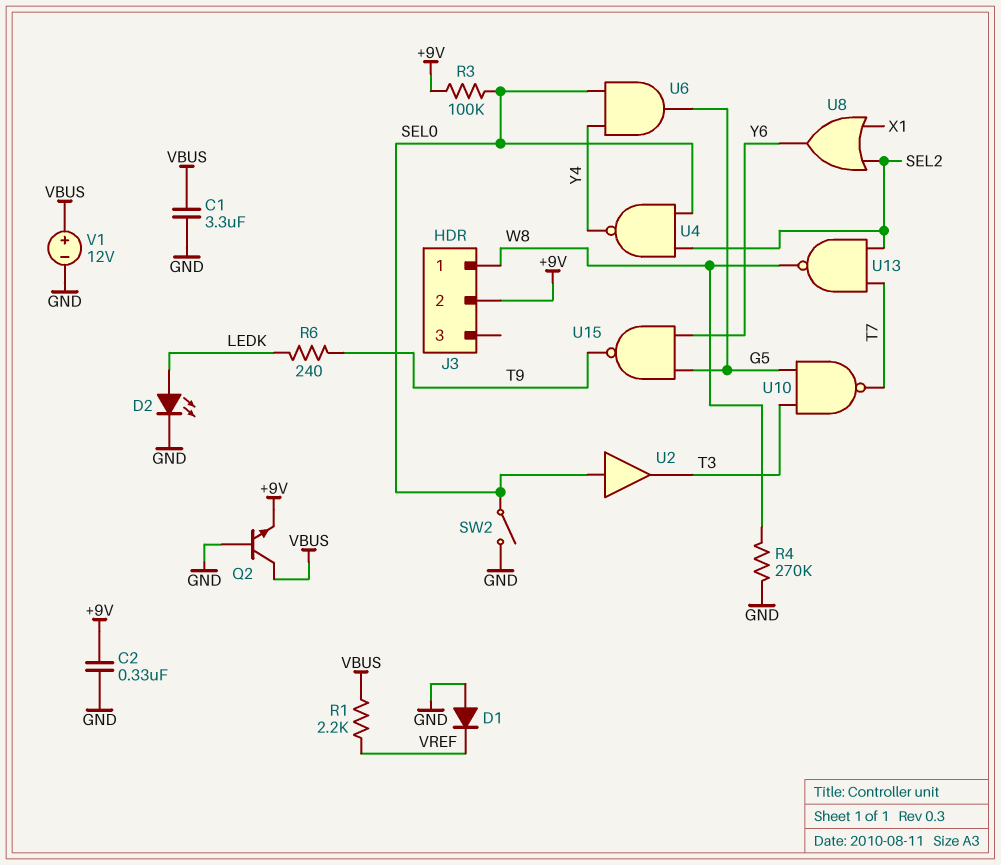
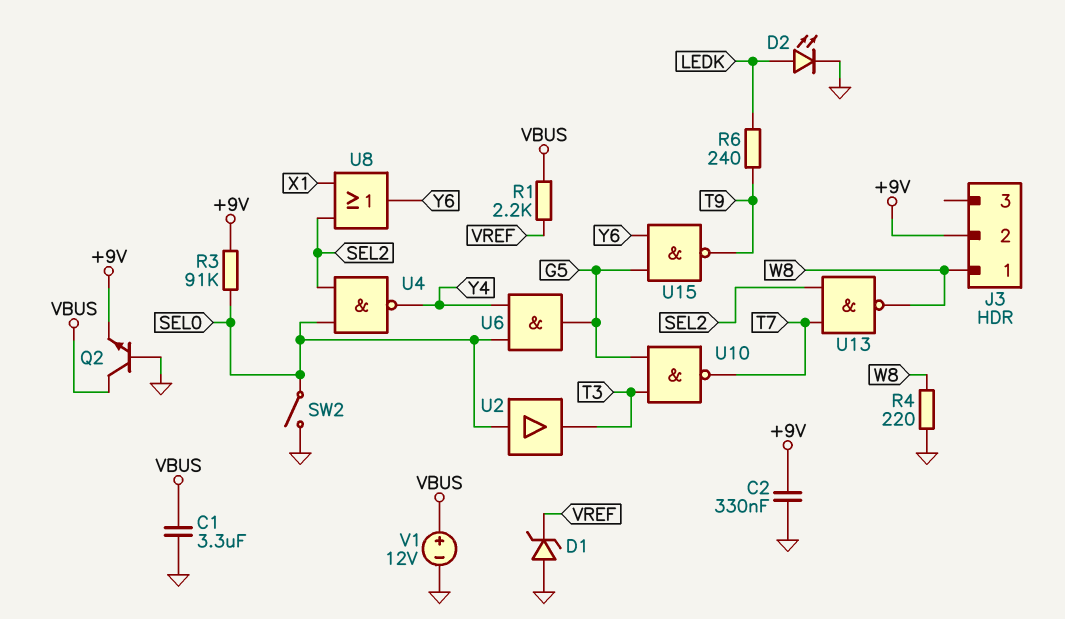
D1: diode (A GND, K VREF) -> zener (A GND, K VREF)
R3: 100k (+9V, SEL0) -> 91k (+9V, SEL0)
R4: 270k (GND, W8) -> 220 (GND, W8)

